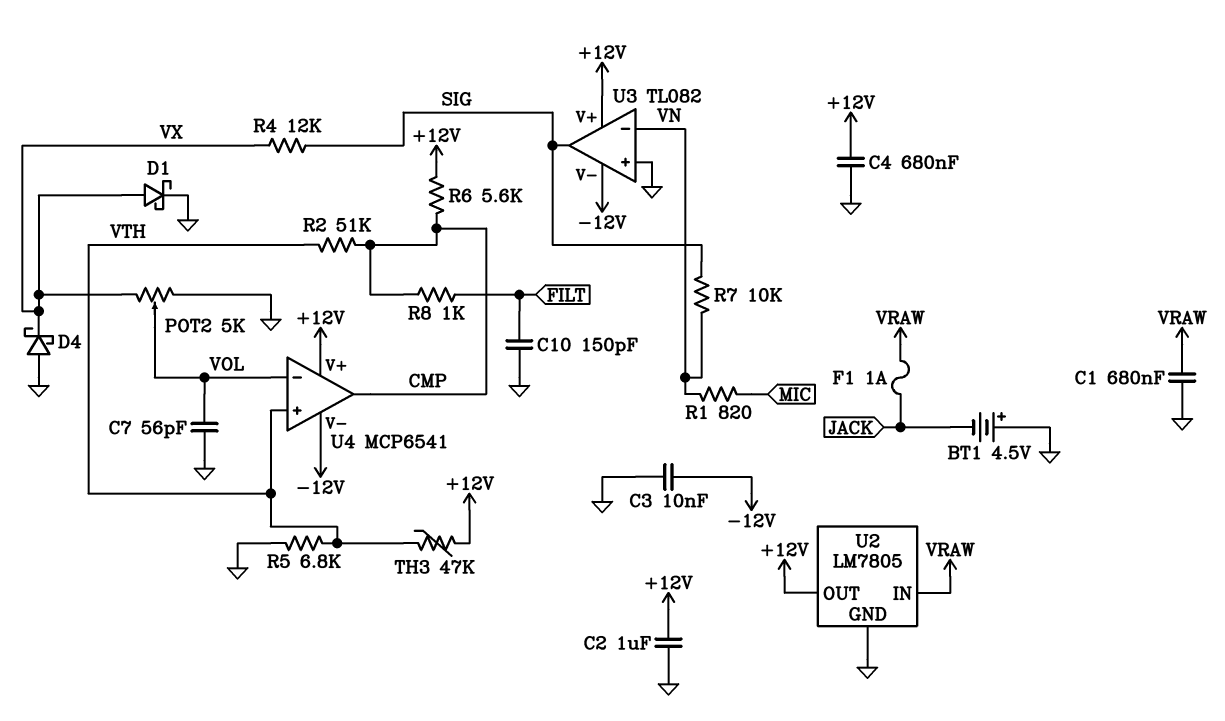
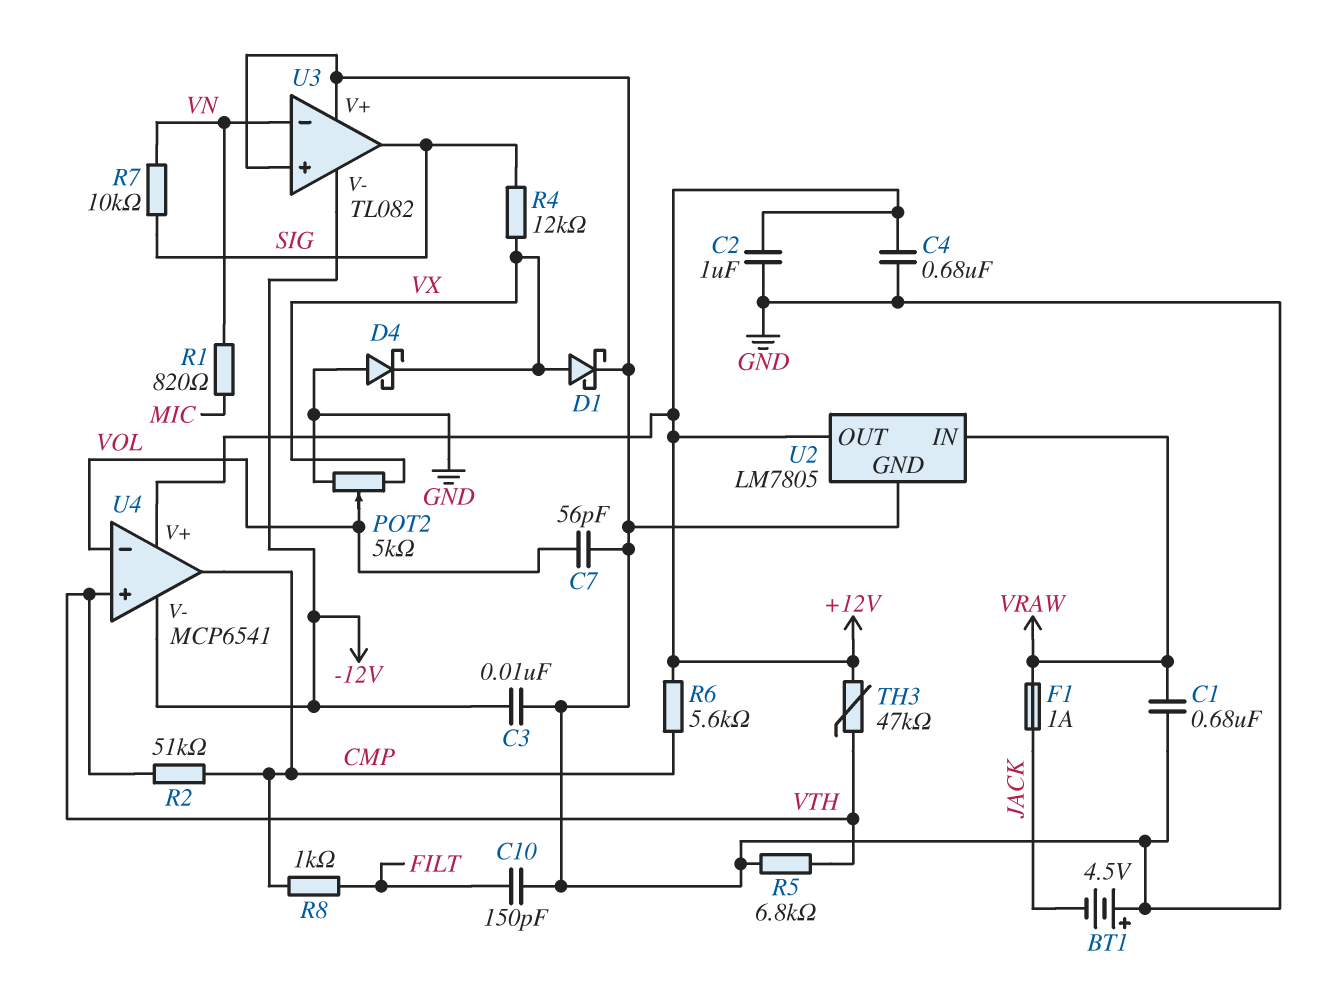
U3 pin V+: +12V -> GND

